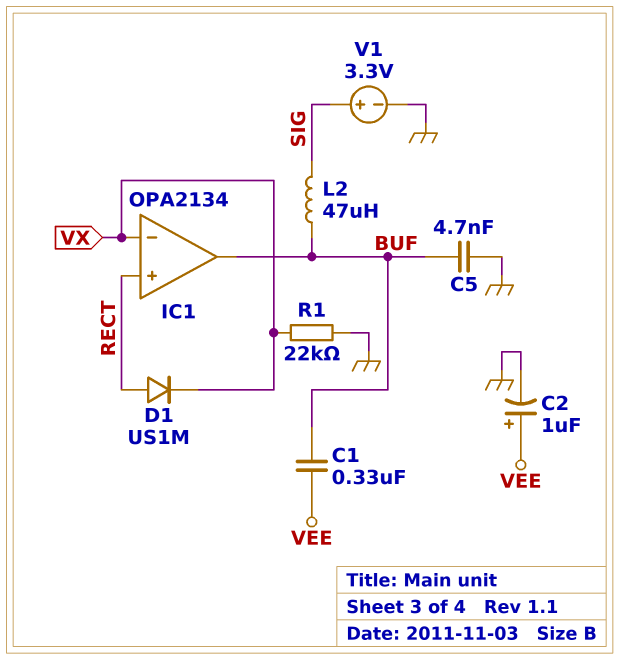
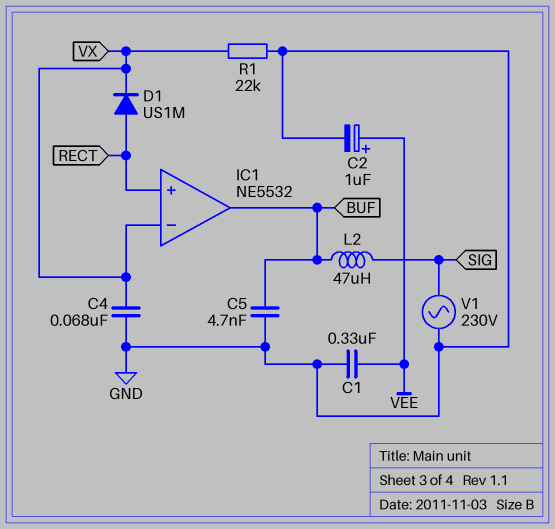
C1: 330nF (BUF, VEE) -> 330nF (GND, VEE)
C4: none -> 68nF (GND, VX)
IC1: OPA2134 -> NE5532
V1: 3.3V (plus SIG, minus GND) -> AC 230V (GND, SIG)

